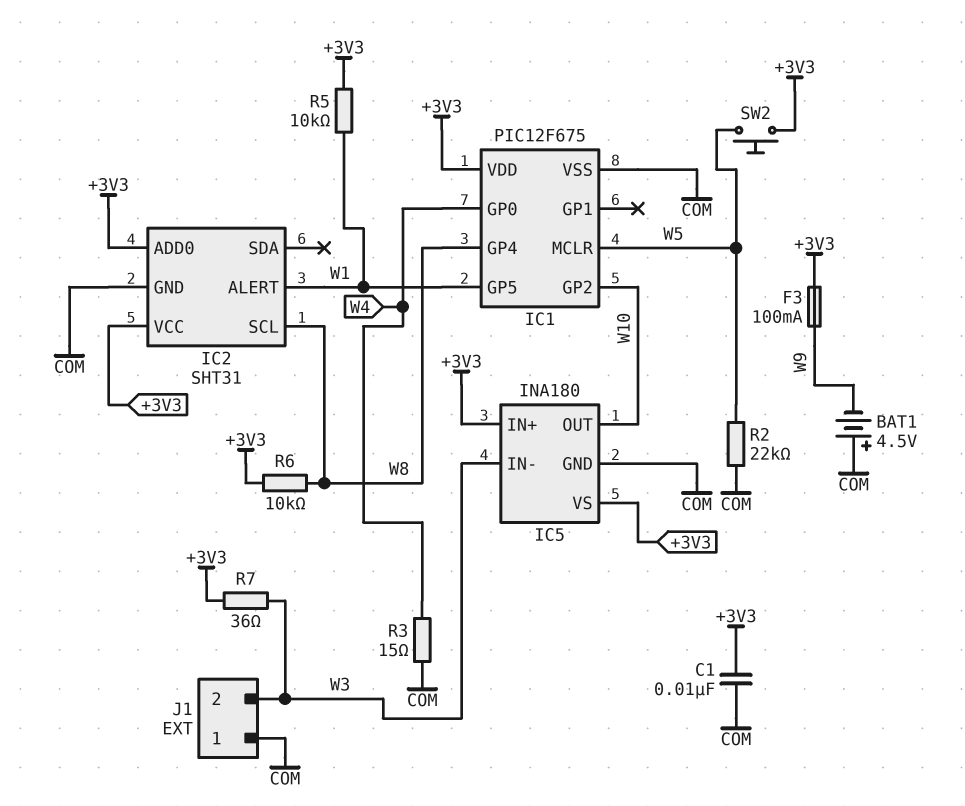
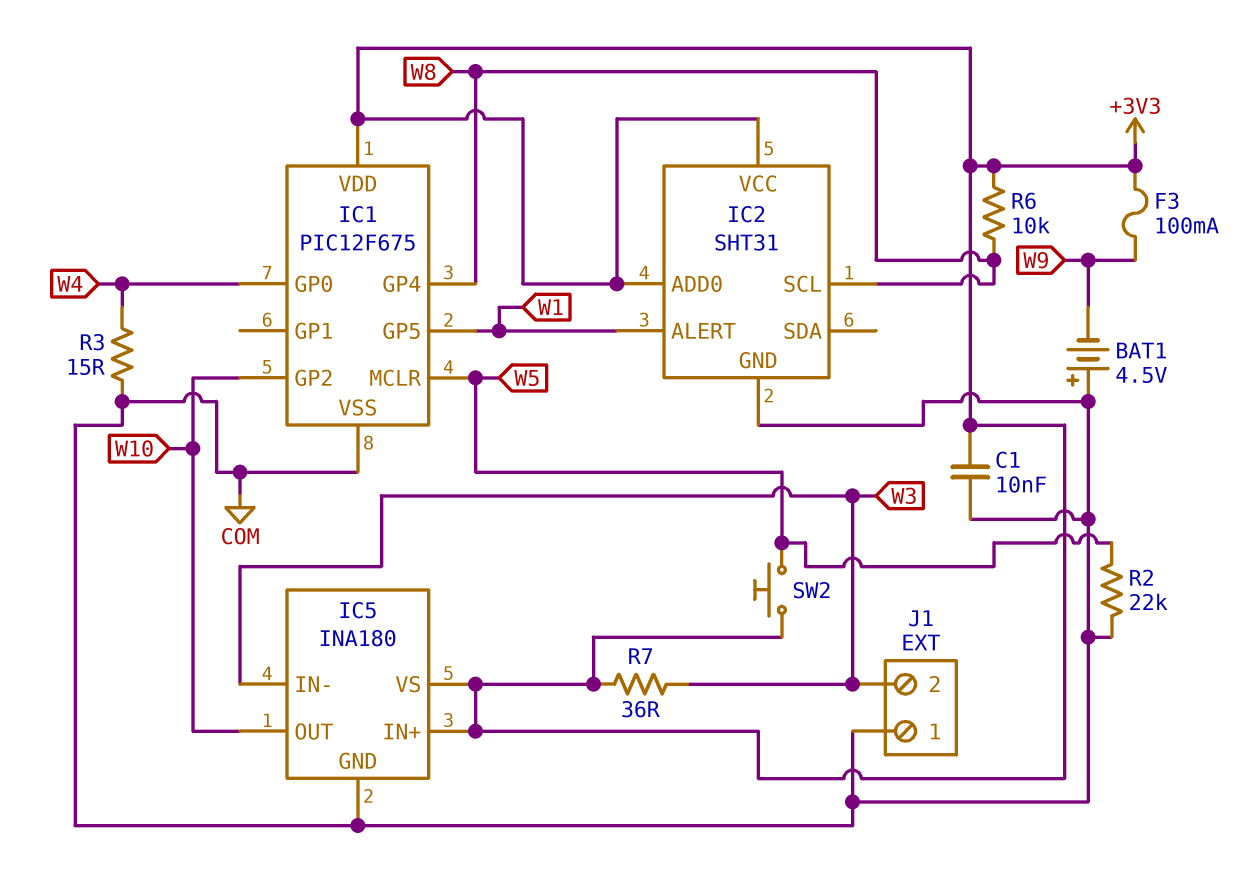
R5: 10k (+3V3, W1) -> none

